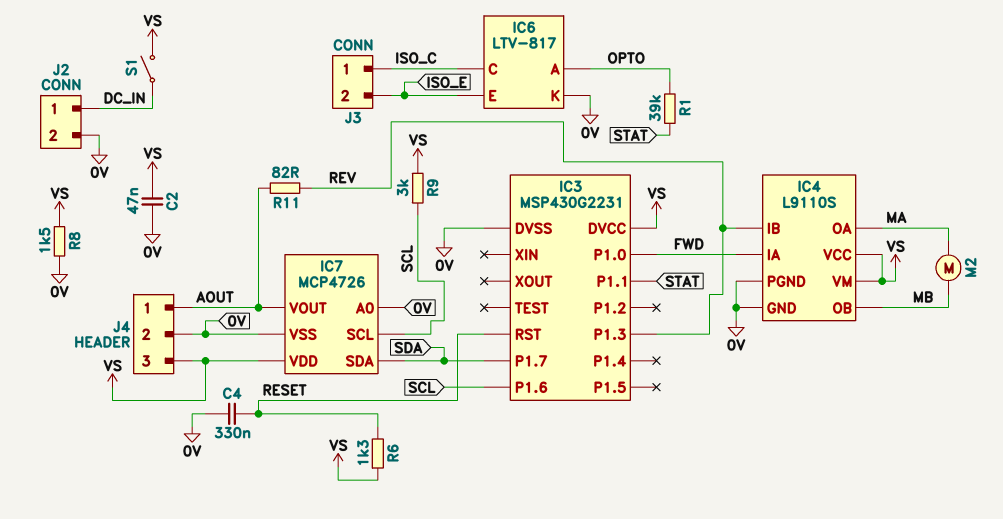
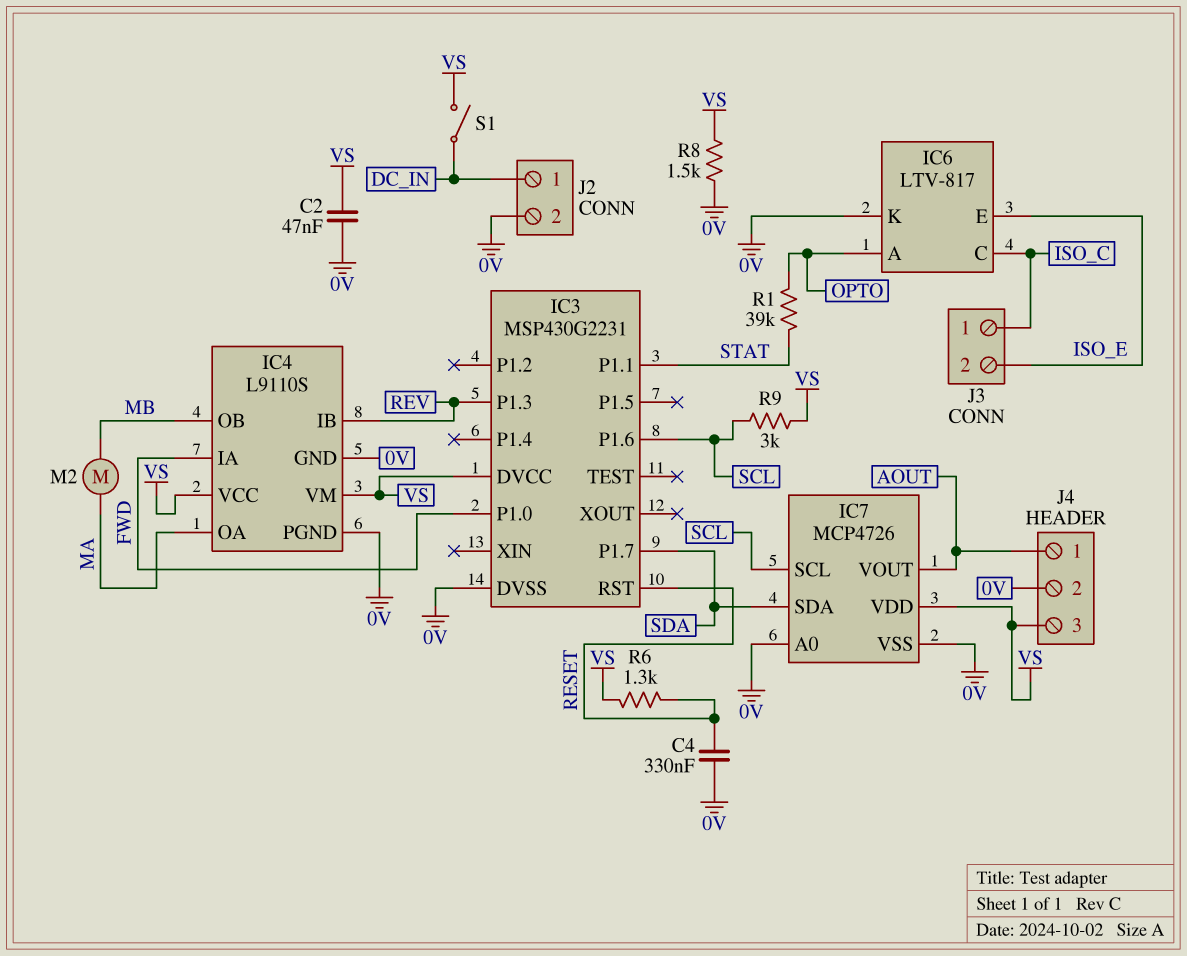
R11: 82 (AOUT, REV) -> none

